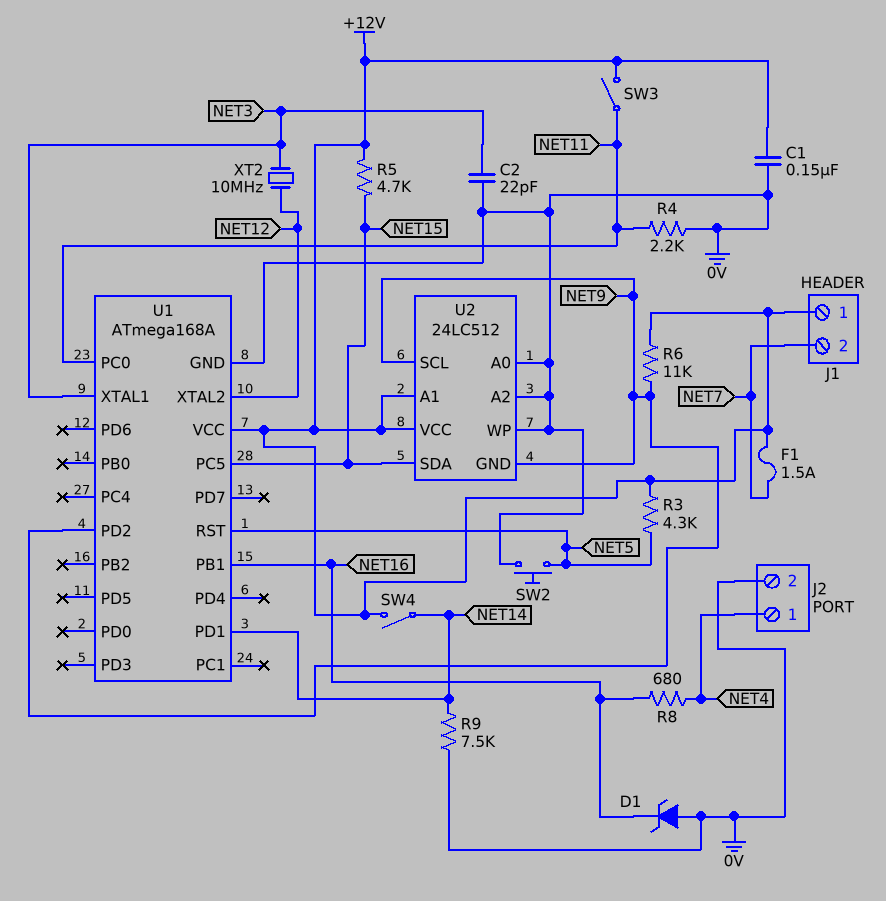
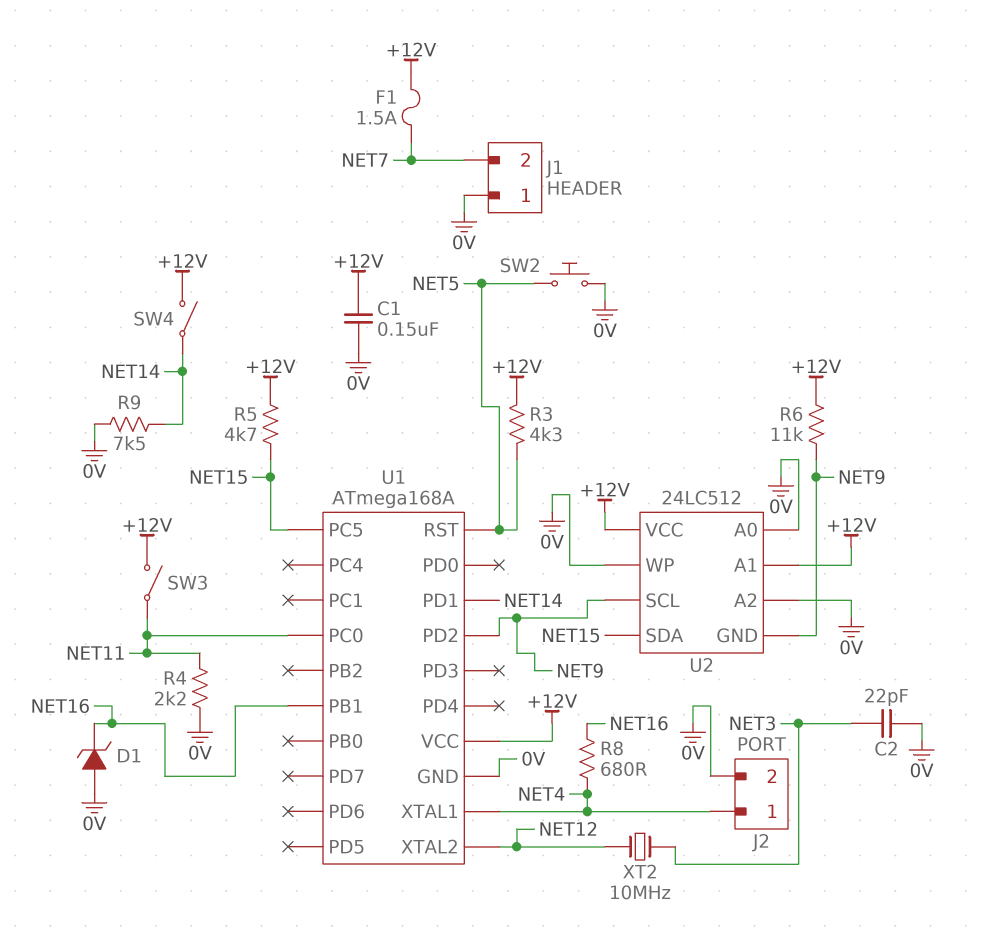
J1 pin 1: +12V -> 0V
U1 pin XTAL1: NET3 -> NET4

